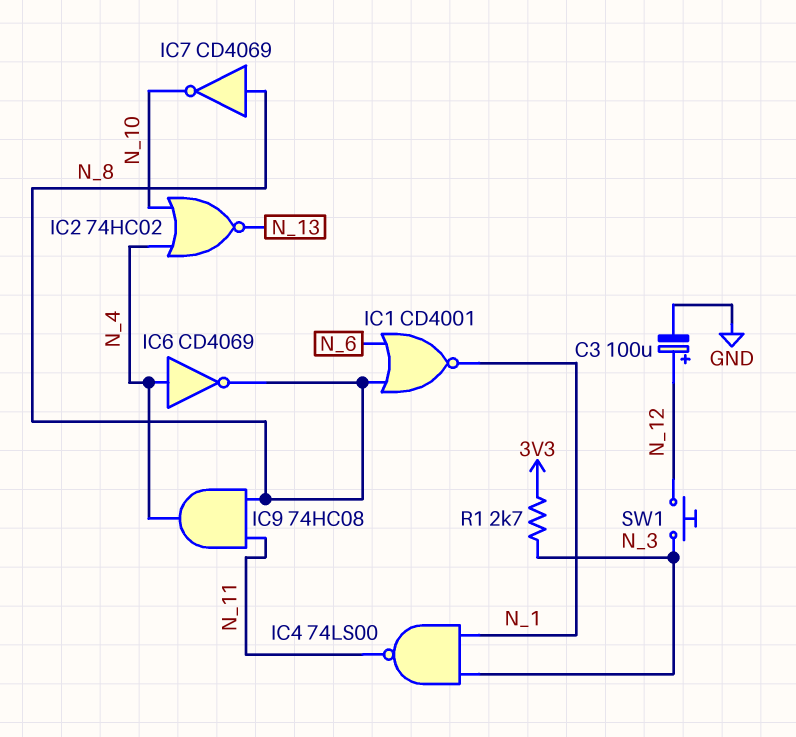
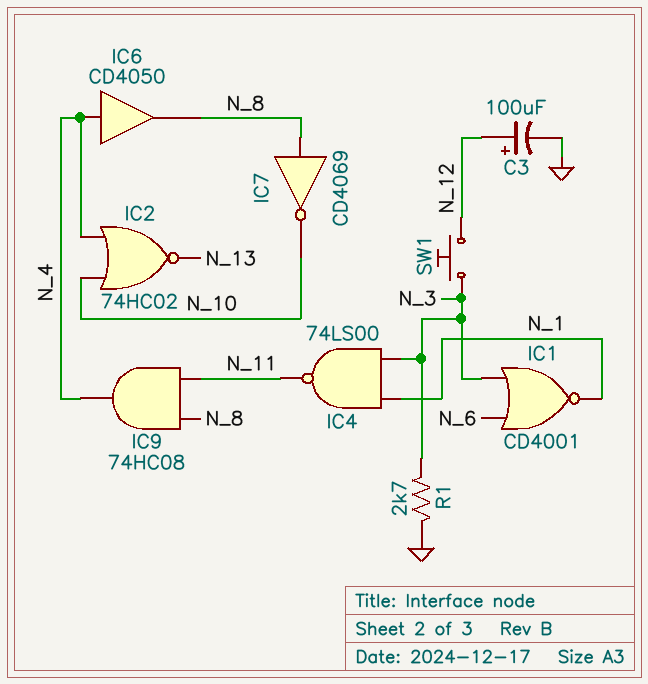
IC1: NOR CD4001 (in N_6, in N_8, out N_1) -> NOR CD4001 (in N_3, in N_6, out N_1)
IC6: NOT CD4069 (in N_4, out N_8) -> buffer CD4050 (in N_4, out N_8)
R1: 2.7k (3V3, N_3) -> 2.7k (GND, N_3)

